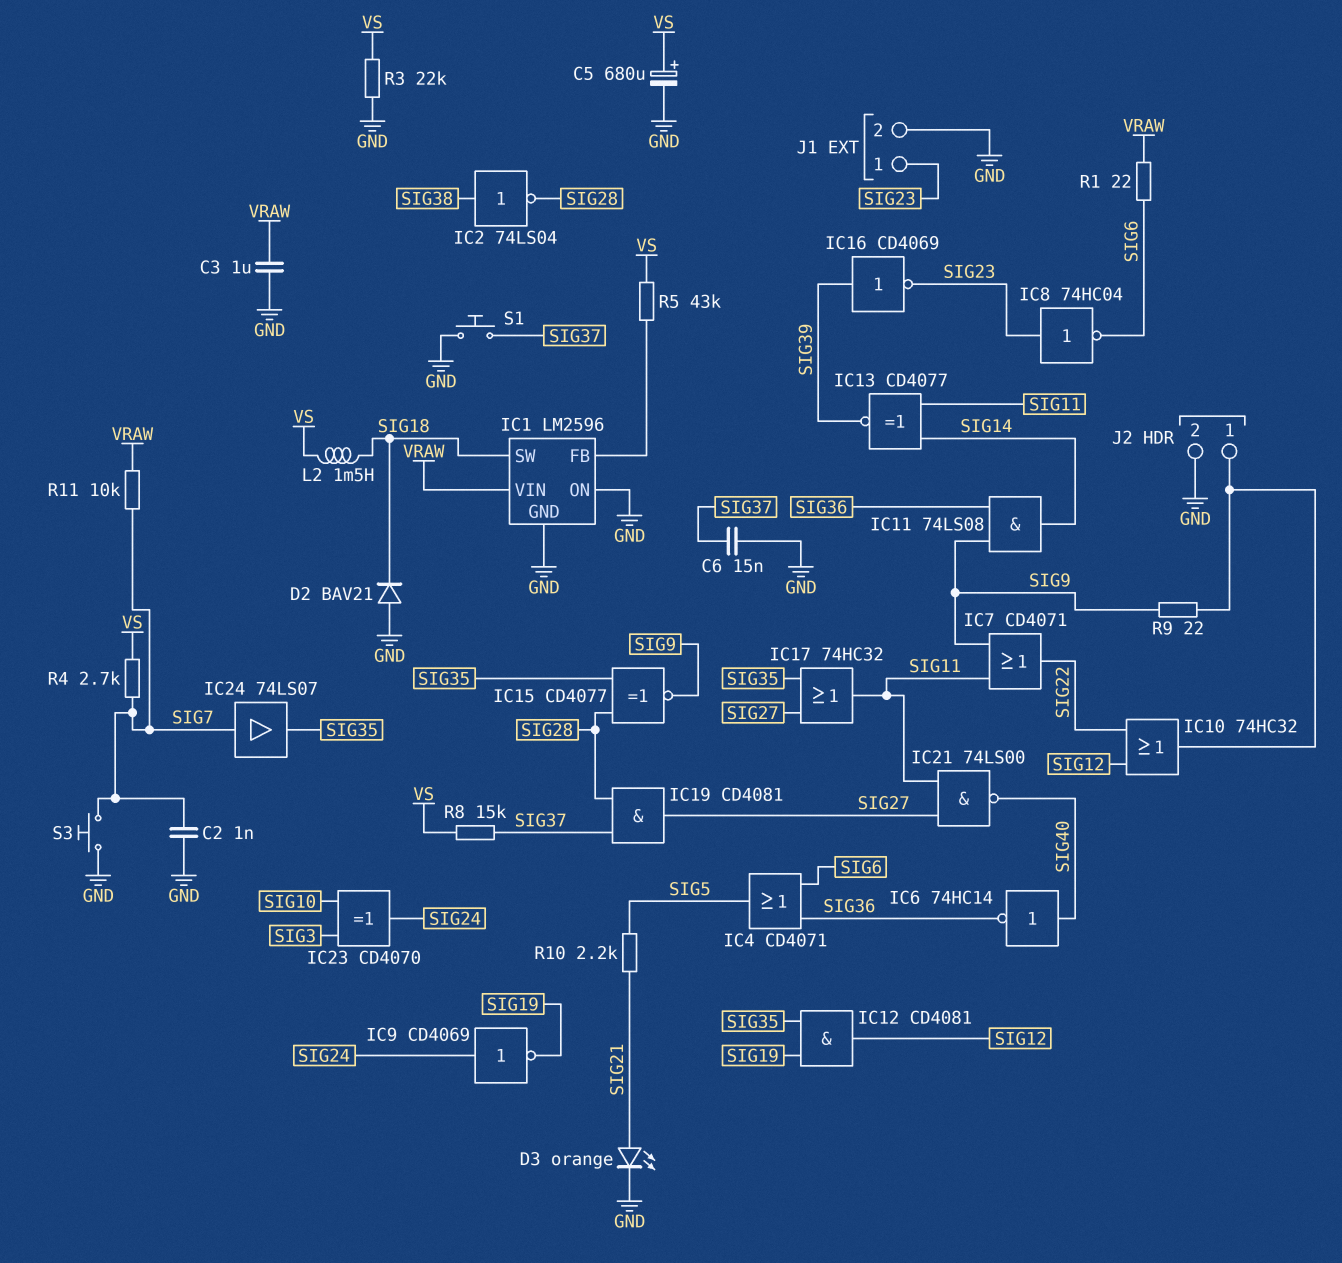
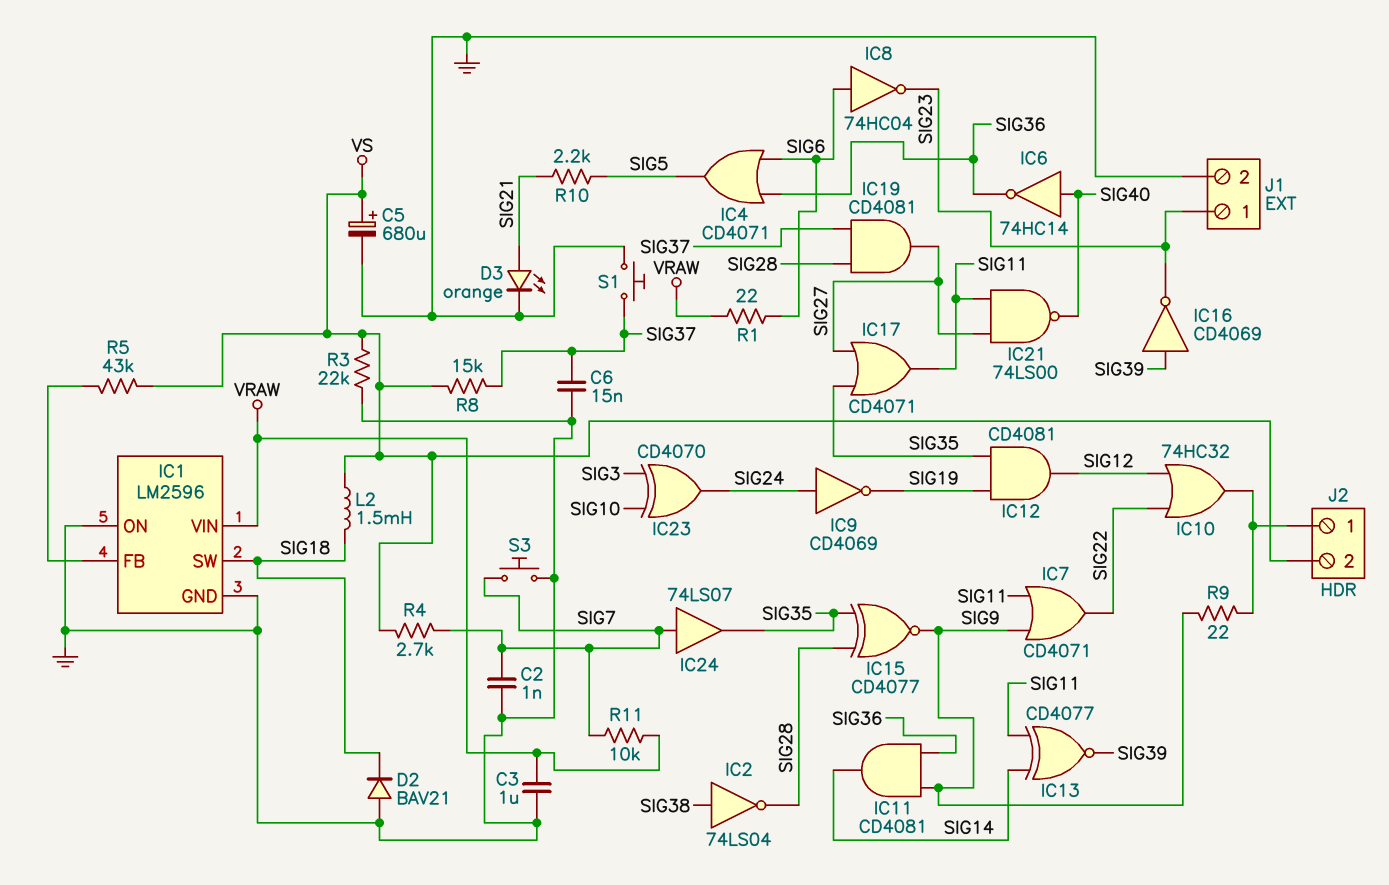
IC8: NOT 74HC04 (in SIG23, out SIG6) -> NOT 74HC04 (in SIG6, out SIG23)
IC11: AND 74LS08 (in SIG9, in SIG36, out SIG14) -> AND CD4081 (in SIG9, in SIG36, out SIG14)
IC17: OR 74HC32 (in SIG27, in SIG35, out SIG11) -> OR CD4071 (in SIG27, in SIG35, out SIG11)
J2 pin 2: GND -> VS

